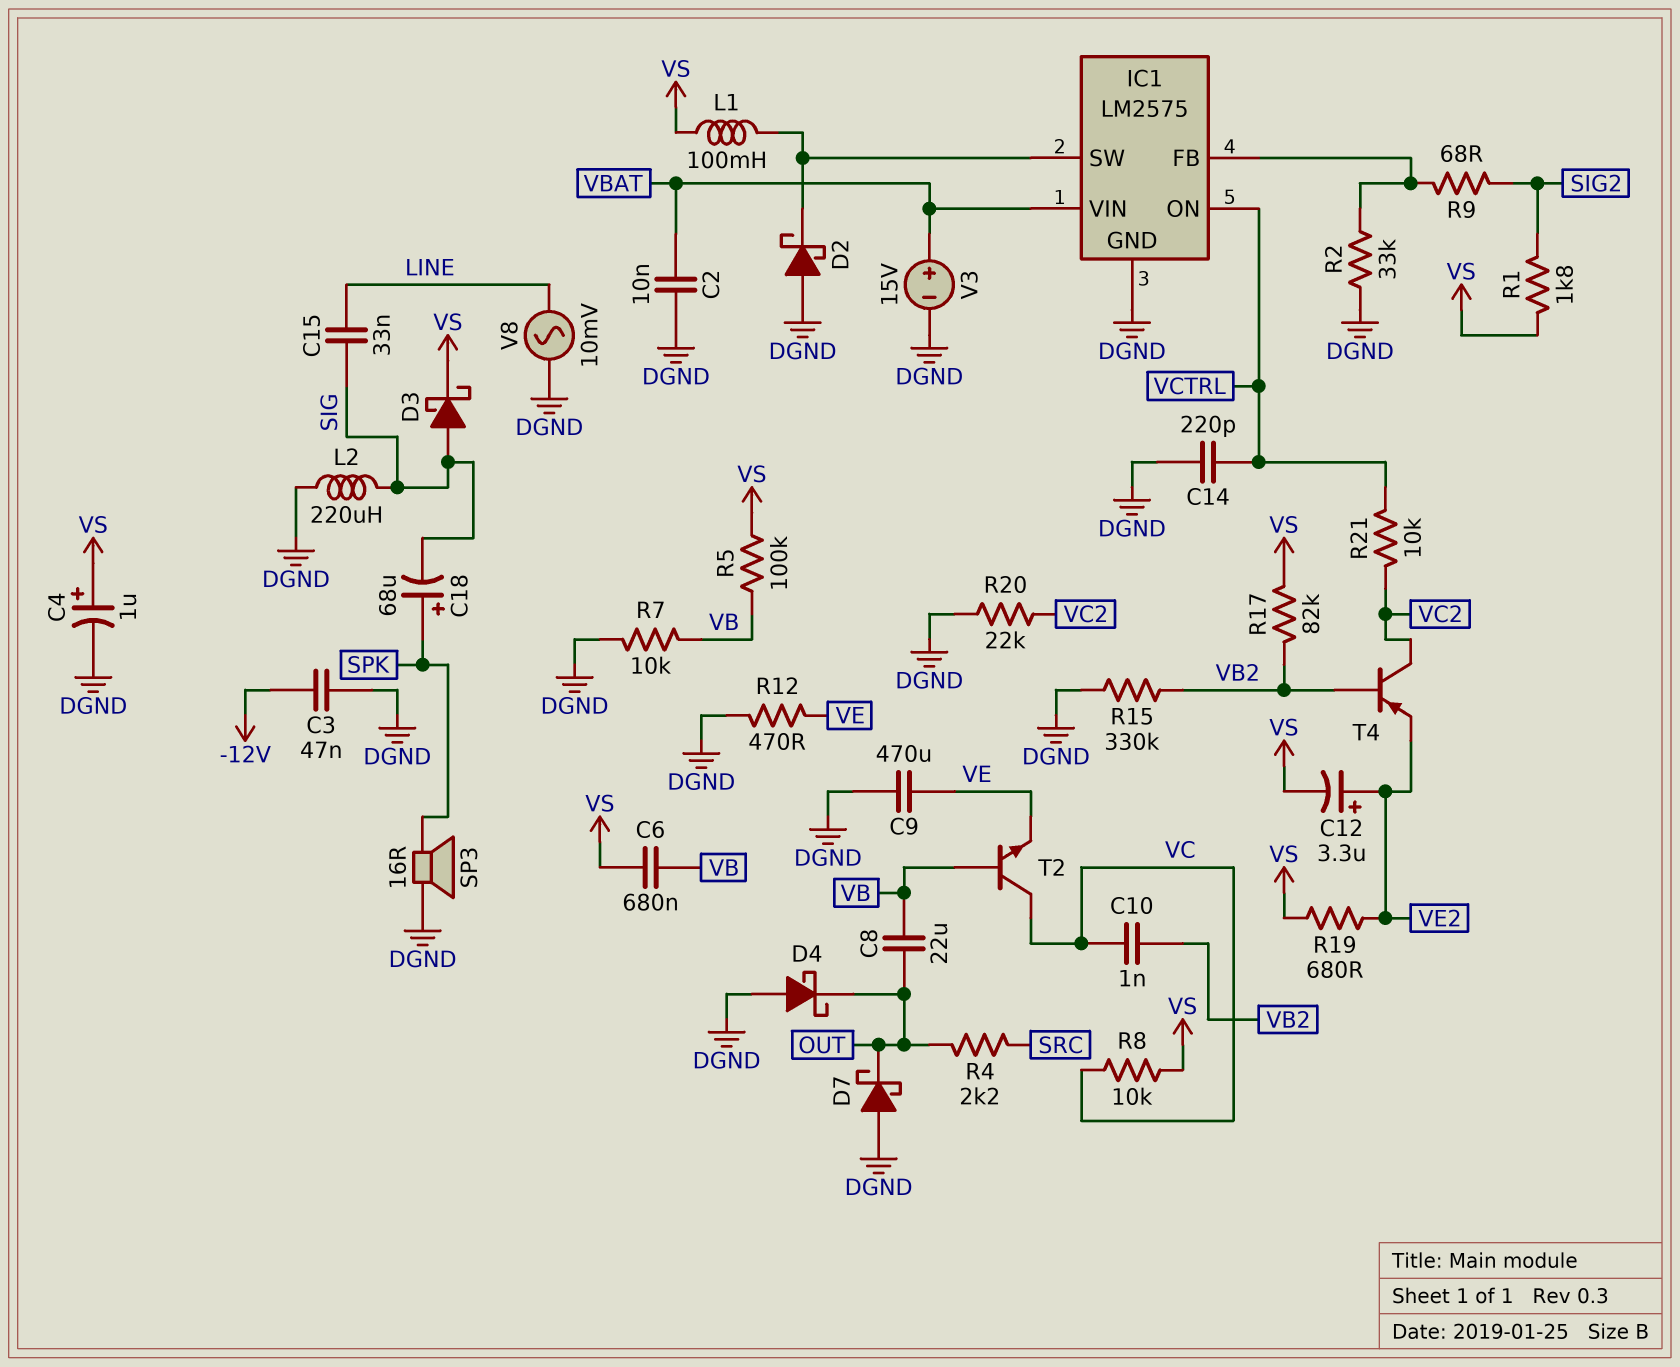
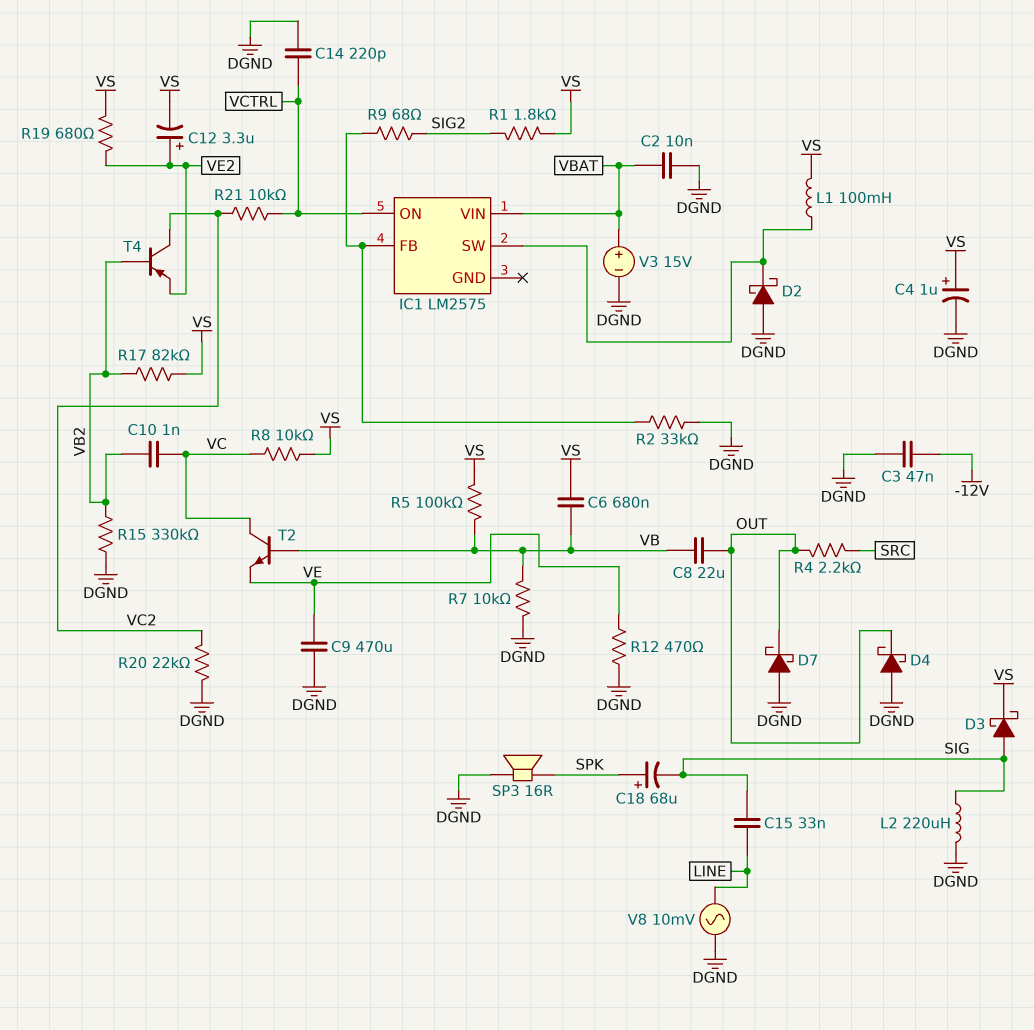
IC1 pin GND: DGND -> none

